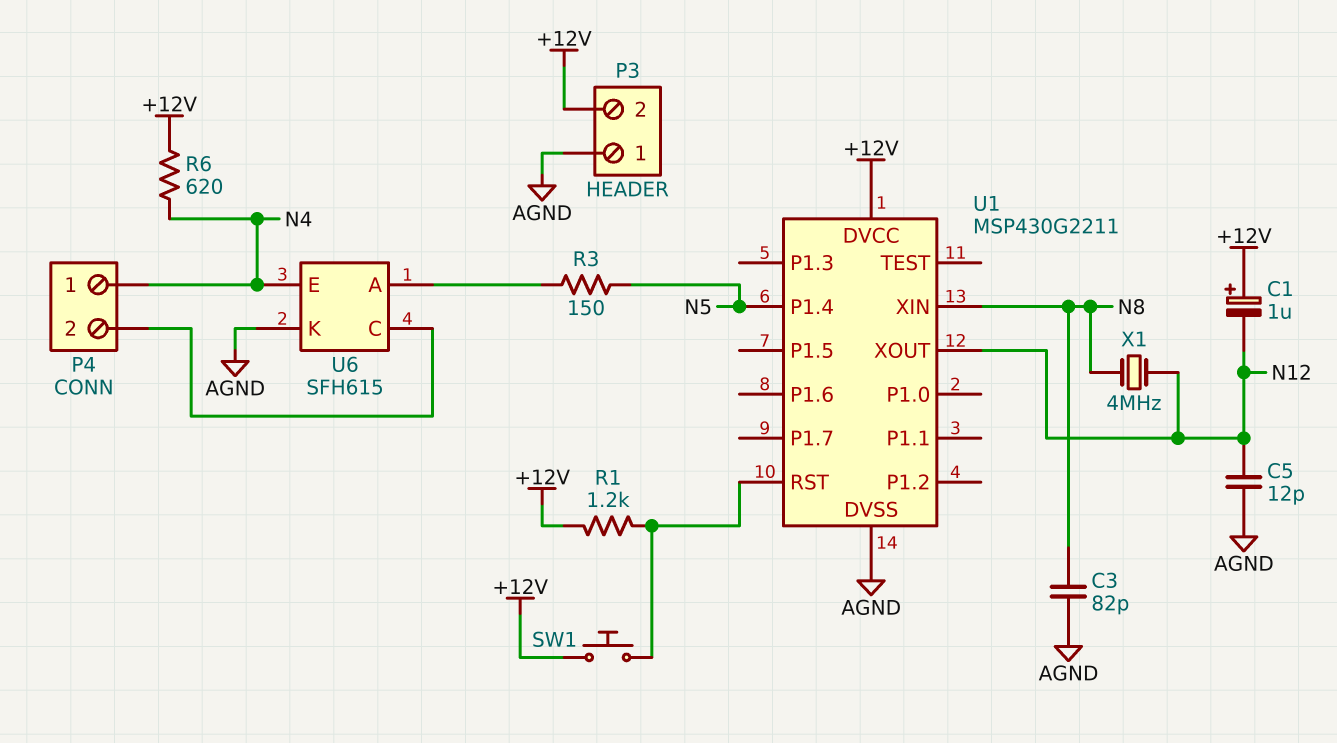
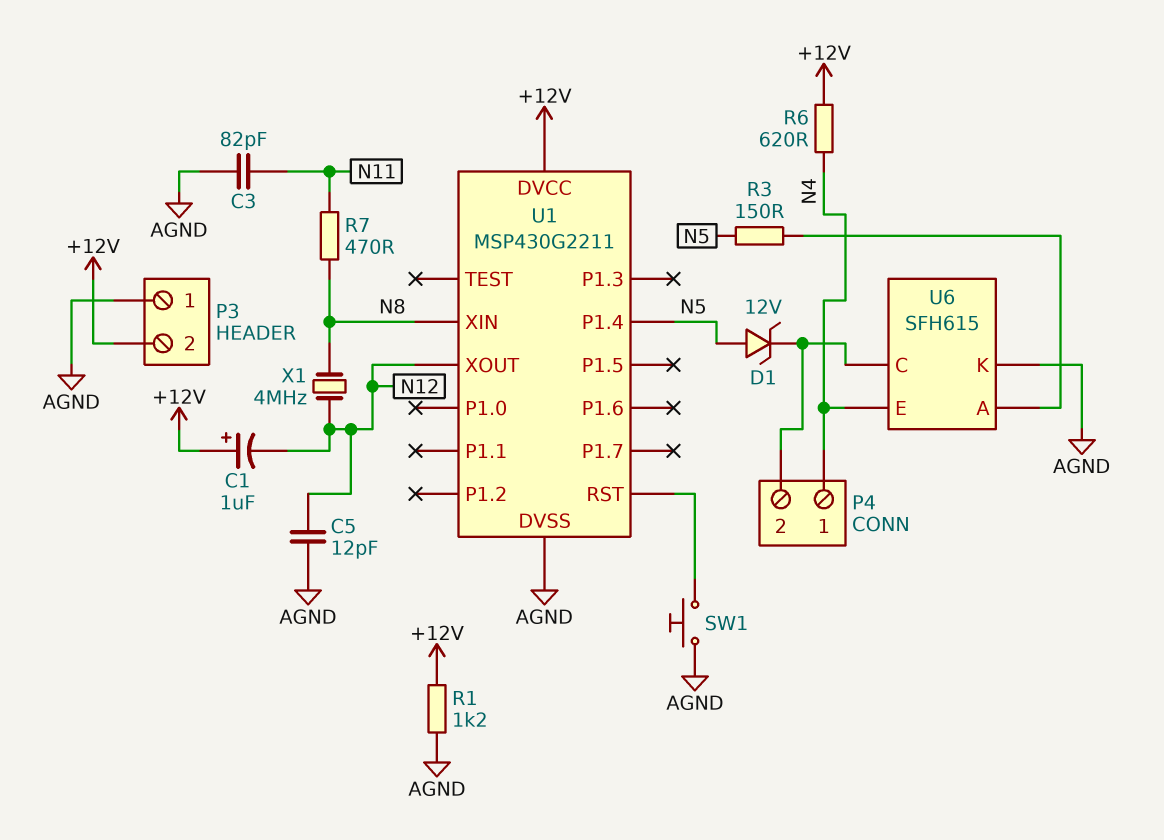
C3: 82pF (AGND, N8) -> 82pF (AGND, N11)
D1: none -> zener 12V (A N5, K P4/2)
R1: 1.2k (+12V, U1/RST) -> 1.2k (+12V, AGND)
R7: none -> 470 (N8, N11)
SW1: button (+12V, U1/RST) -> button (AGND, U1/RST)

